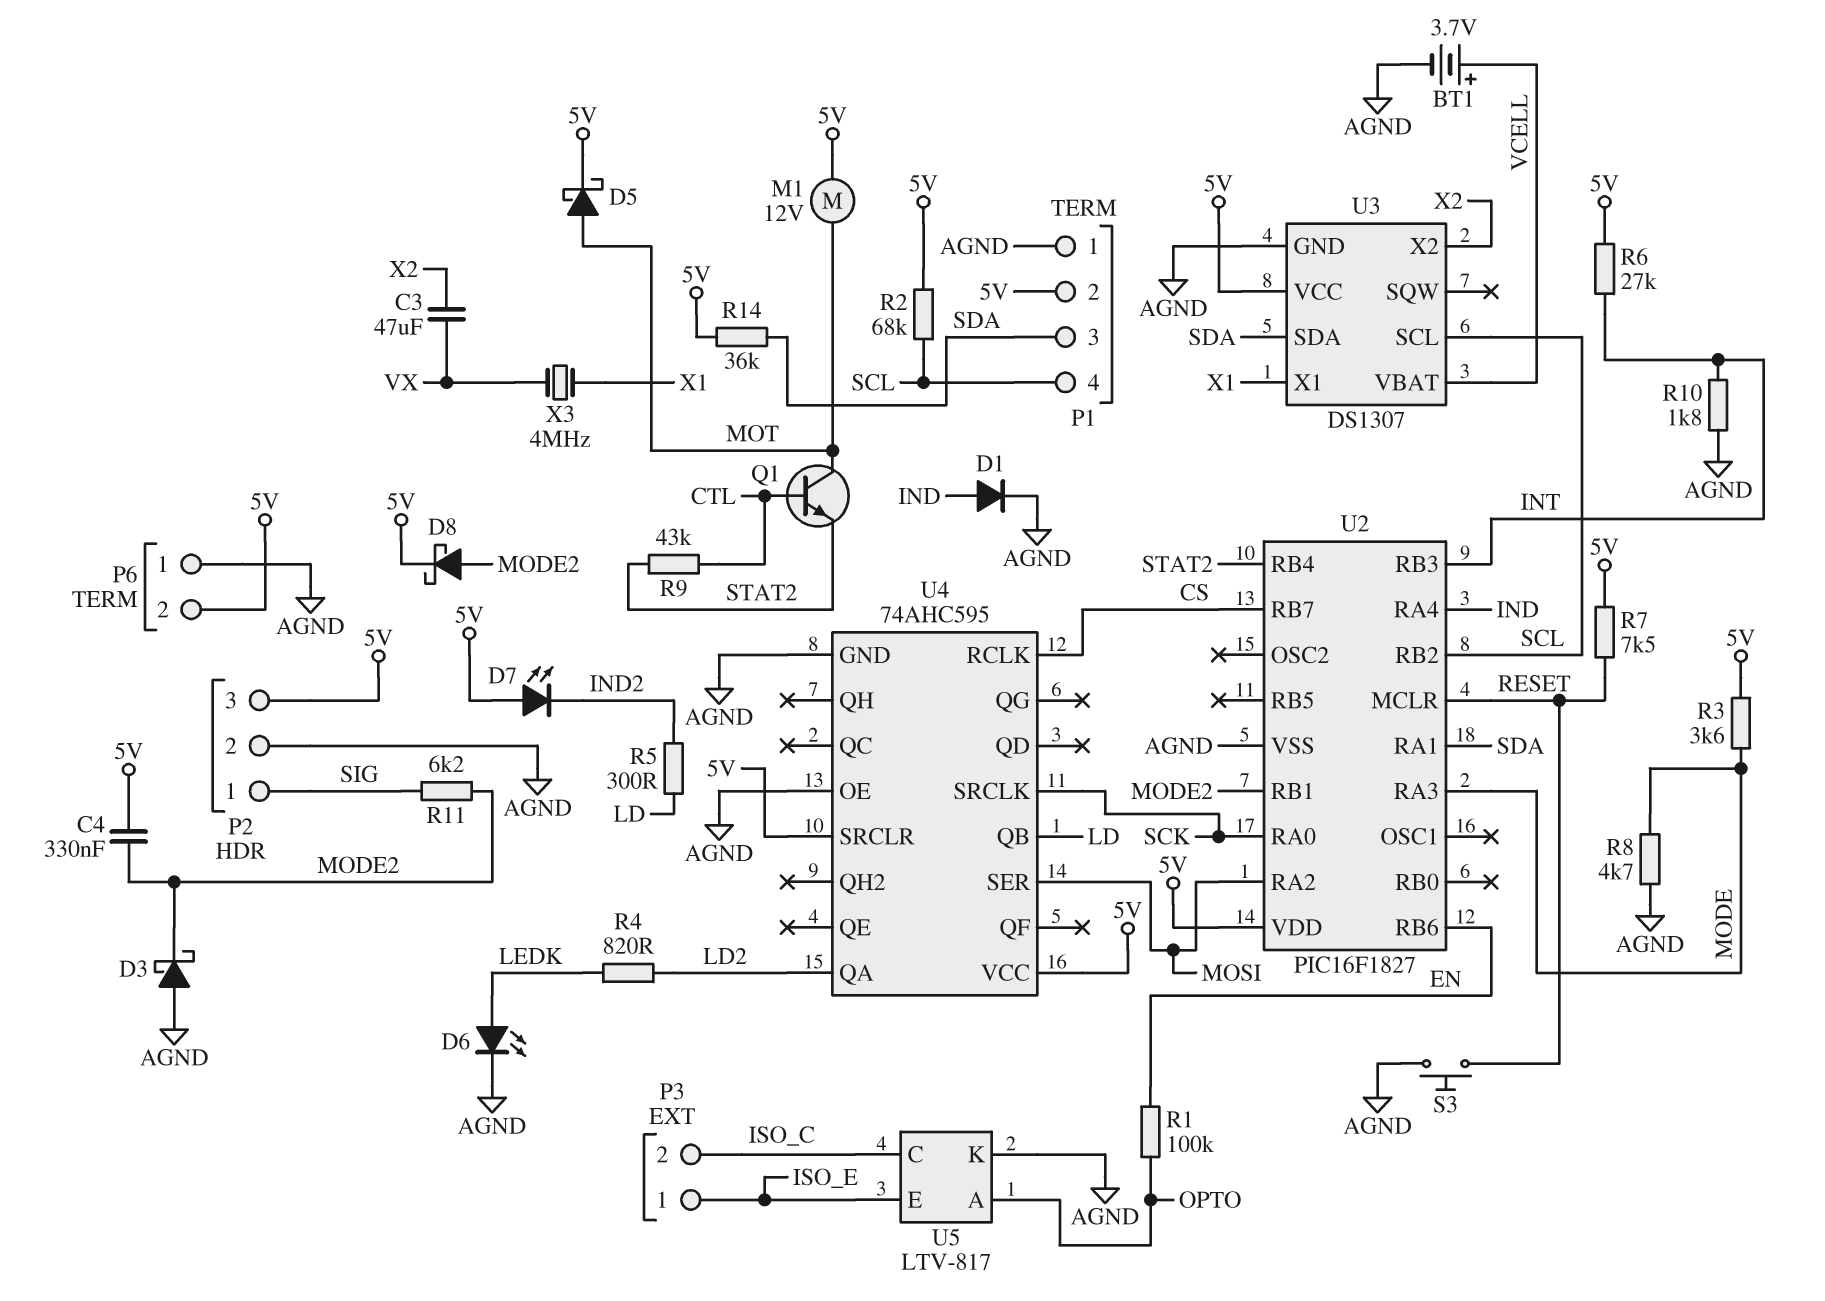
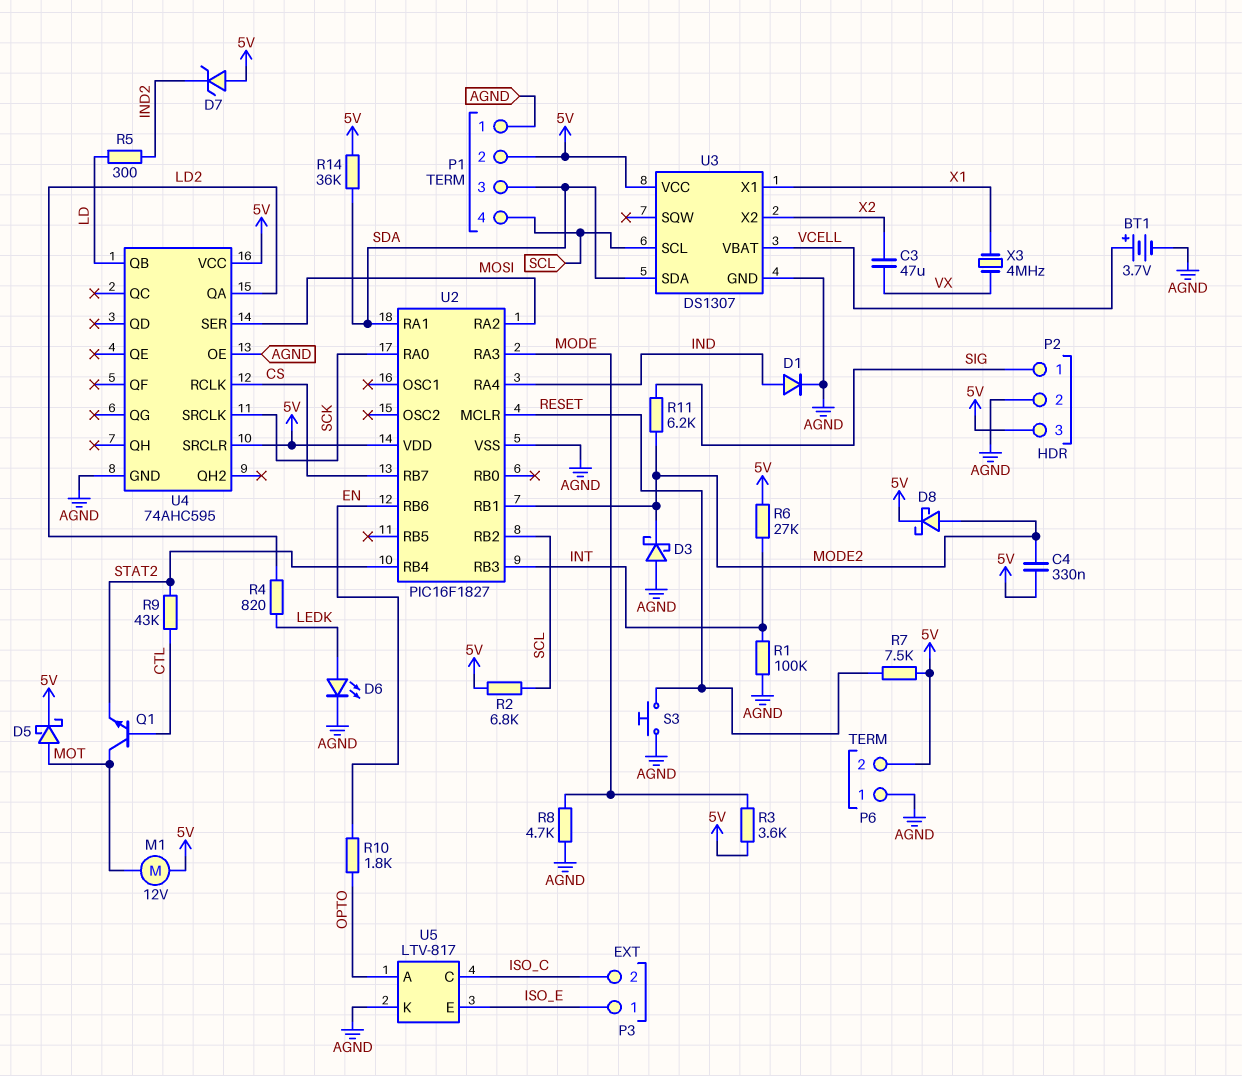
D7: LED (A 5V, K IND2) -> zener (A 5V, K IND2)
R1: 100k (EN, OPTO) -> 100k (AGND, INT)
R2: 68k (5V, SCL) -> 6.8k (5V, SCL)
R10: 1.8k (AGND, INT) -> 1.8k (EN, OPTO)

